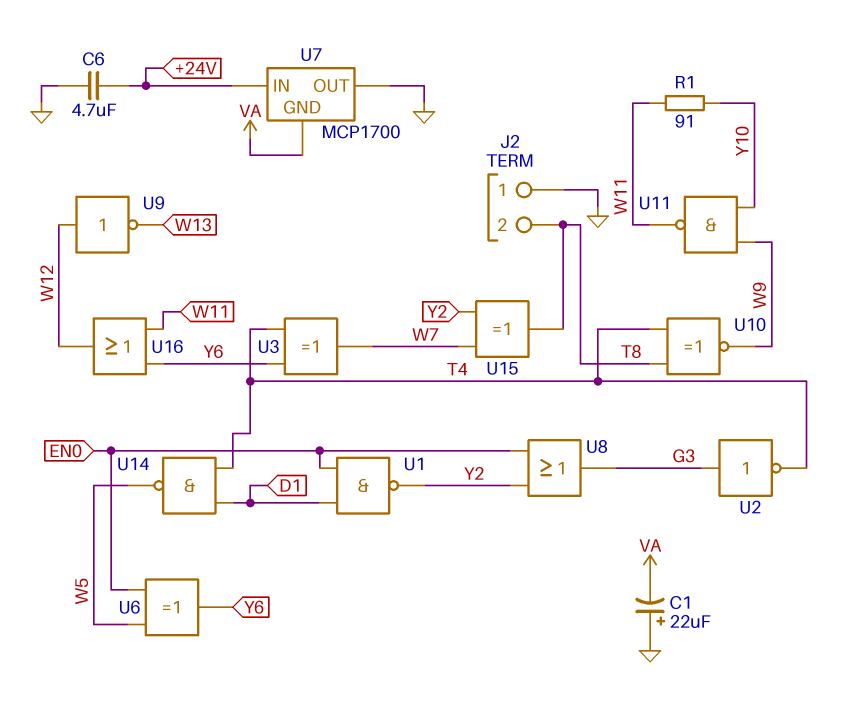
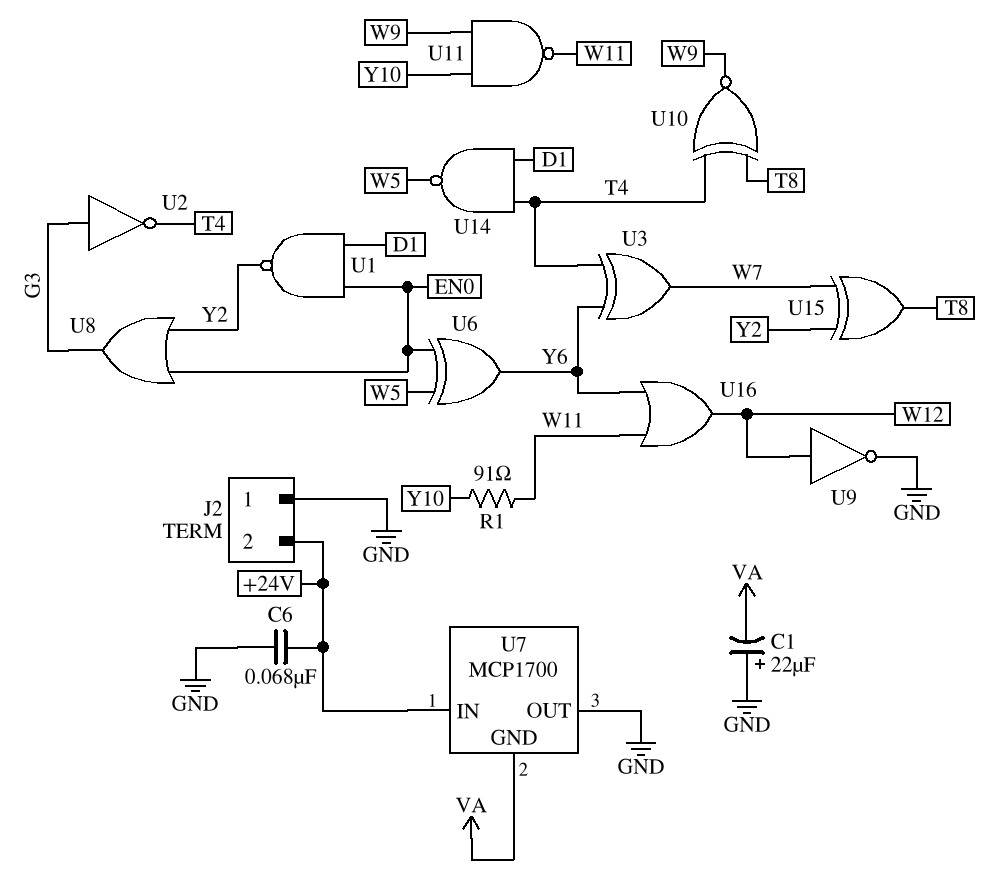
C6: 4.7uF (+24V, GND) -> 68nF (+24V, GND)
J2 pin 2: T8 -> +24V
U9: NOT (in W12, out W13) -> NOT (in W12, out GND)

